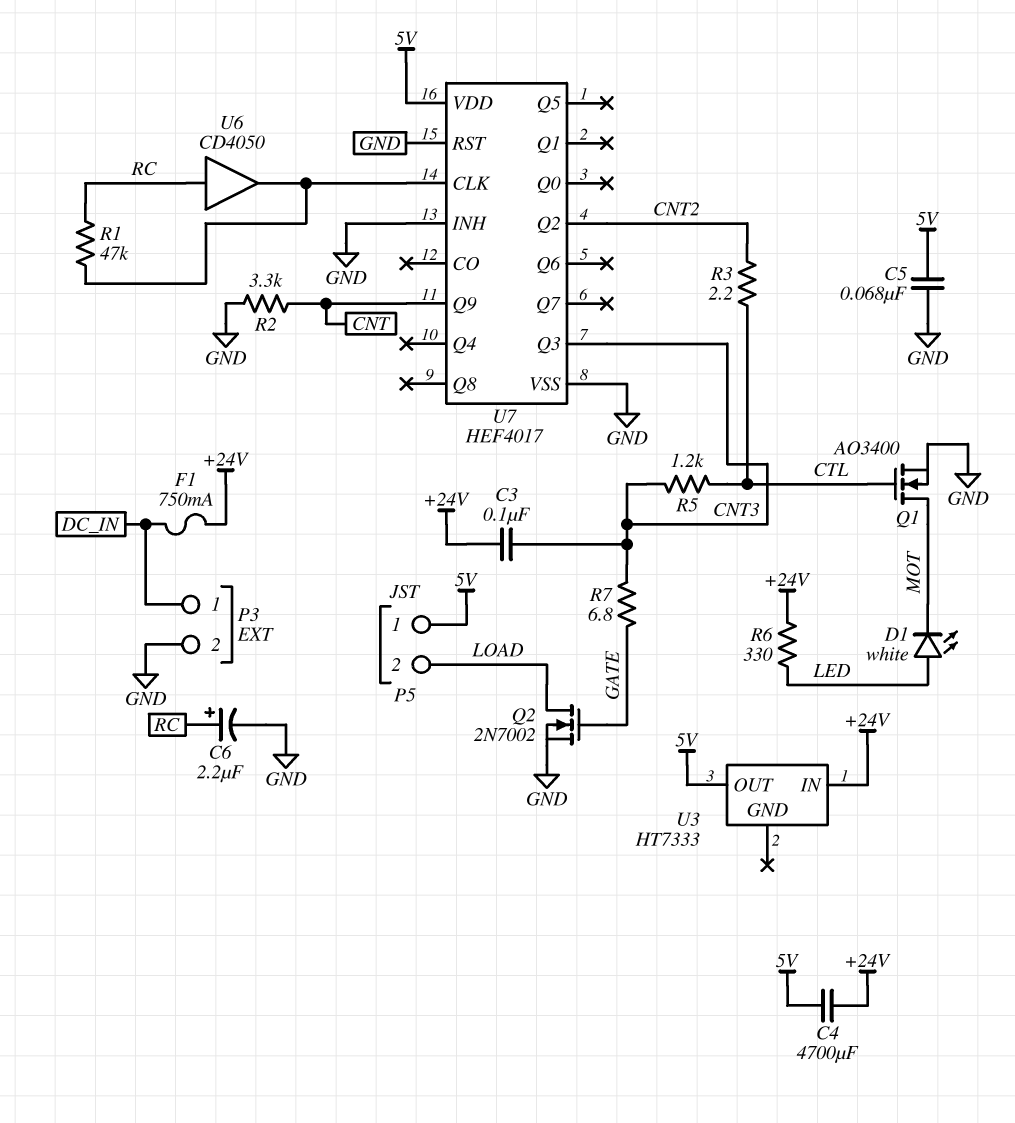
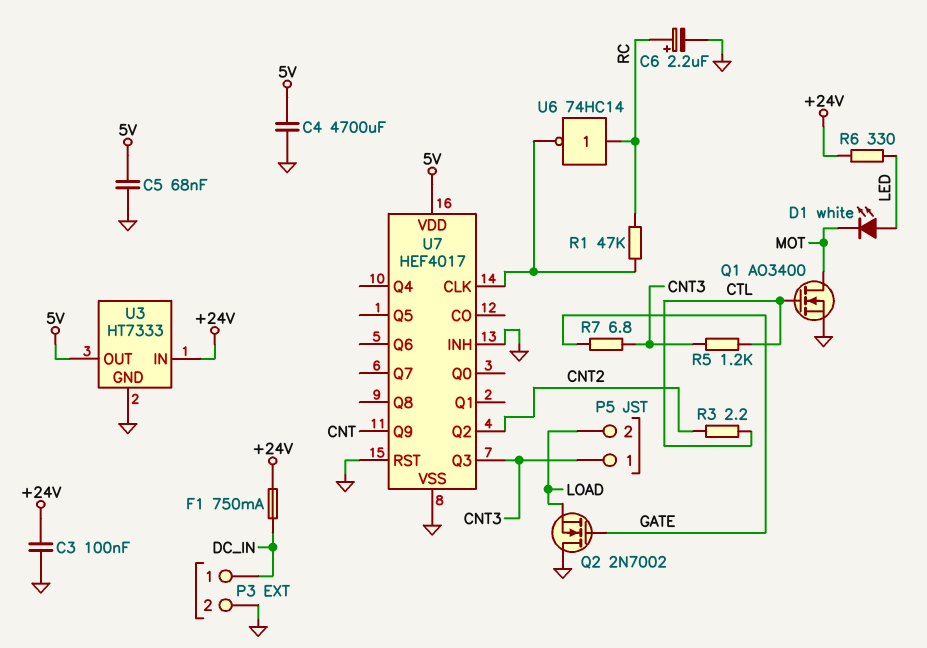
C3: 100nF (+24V, CNT3) -> 100nF (+24V, GND)
C4: 4700uF (+24V, 5V) -> 4700uF (5V, GND)
P5 pin 1: 5V -> CNT3
Q2: NMOS 2N7002 (G GATE, D LOAD, S GND) -> NMOS 2N7002 (G GATE, D GND, S LOAD)
R2: 3.3k (CNT, GND) -> none
U3 pin GND: none -> GND
U6: buffer CD4050 (in RC, out U7/CLK) -> NOT 74HC14 (in RC, out U7/CLK)

